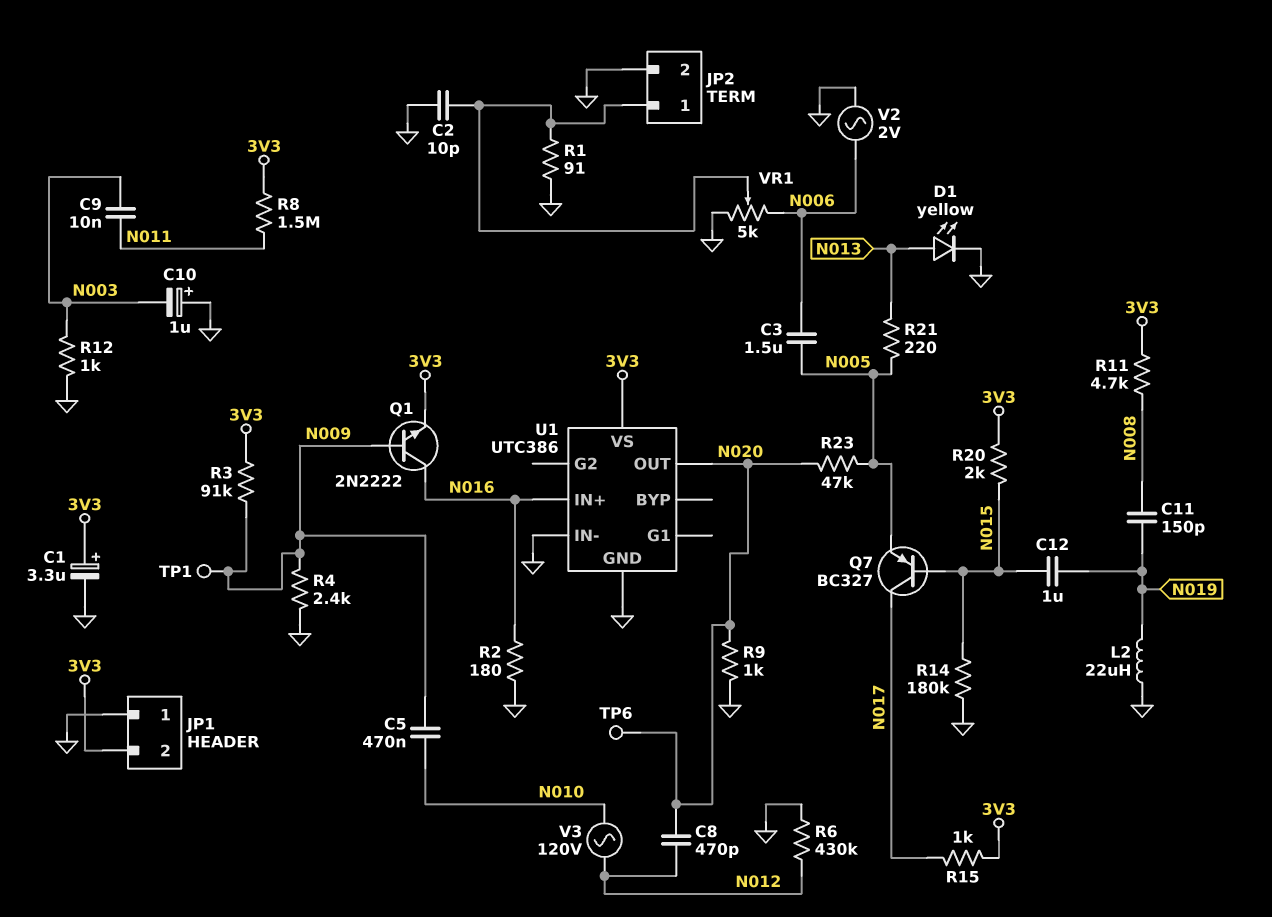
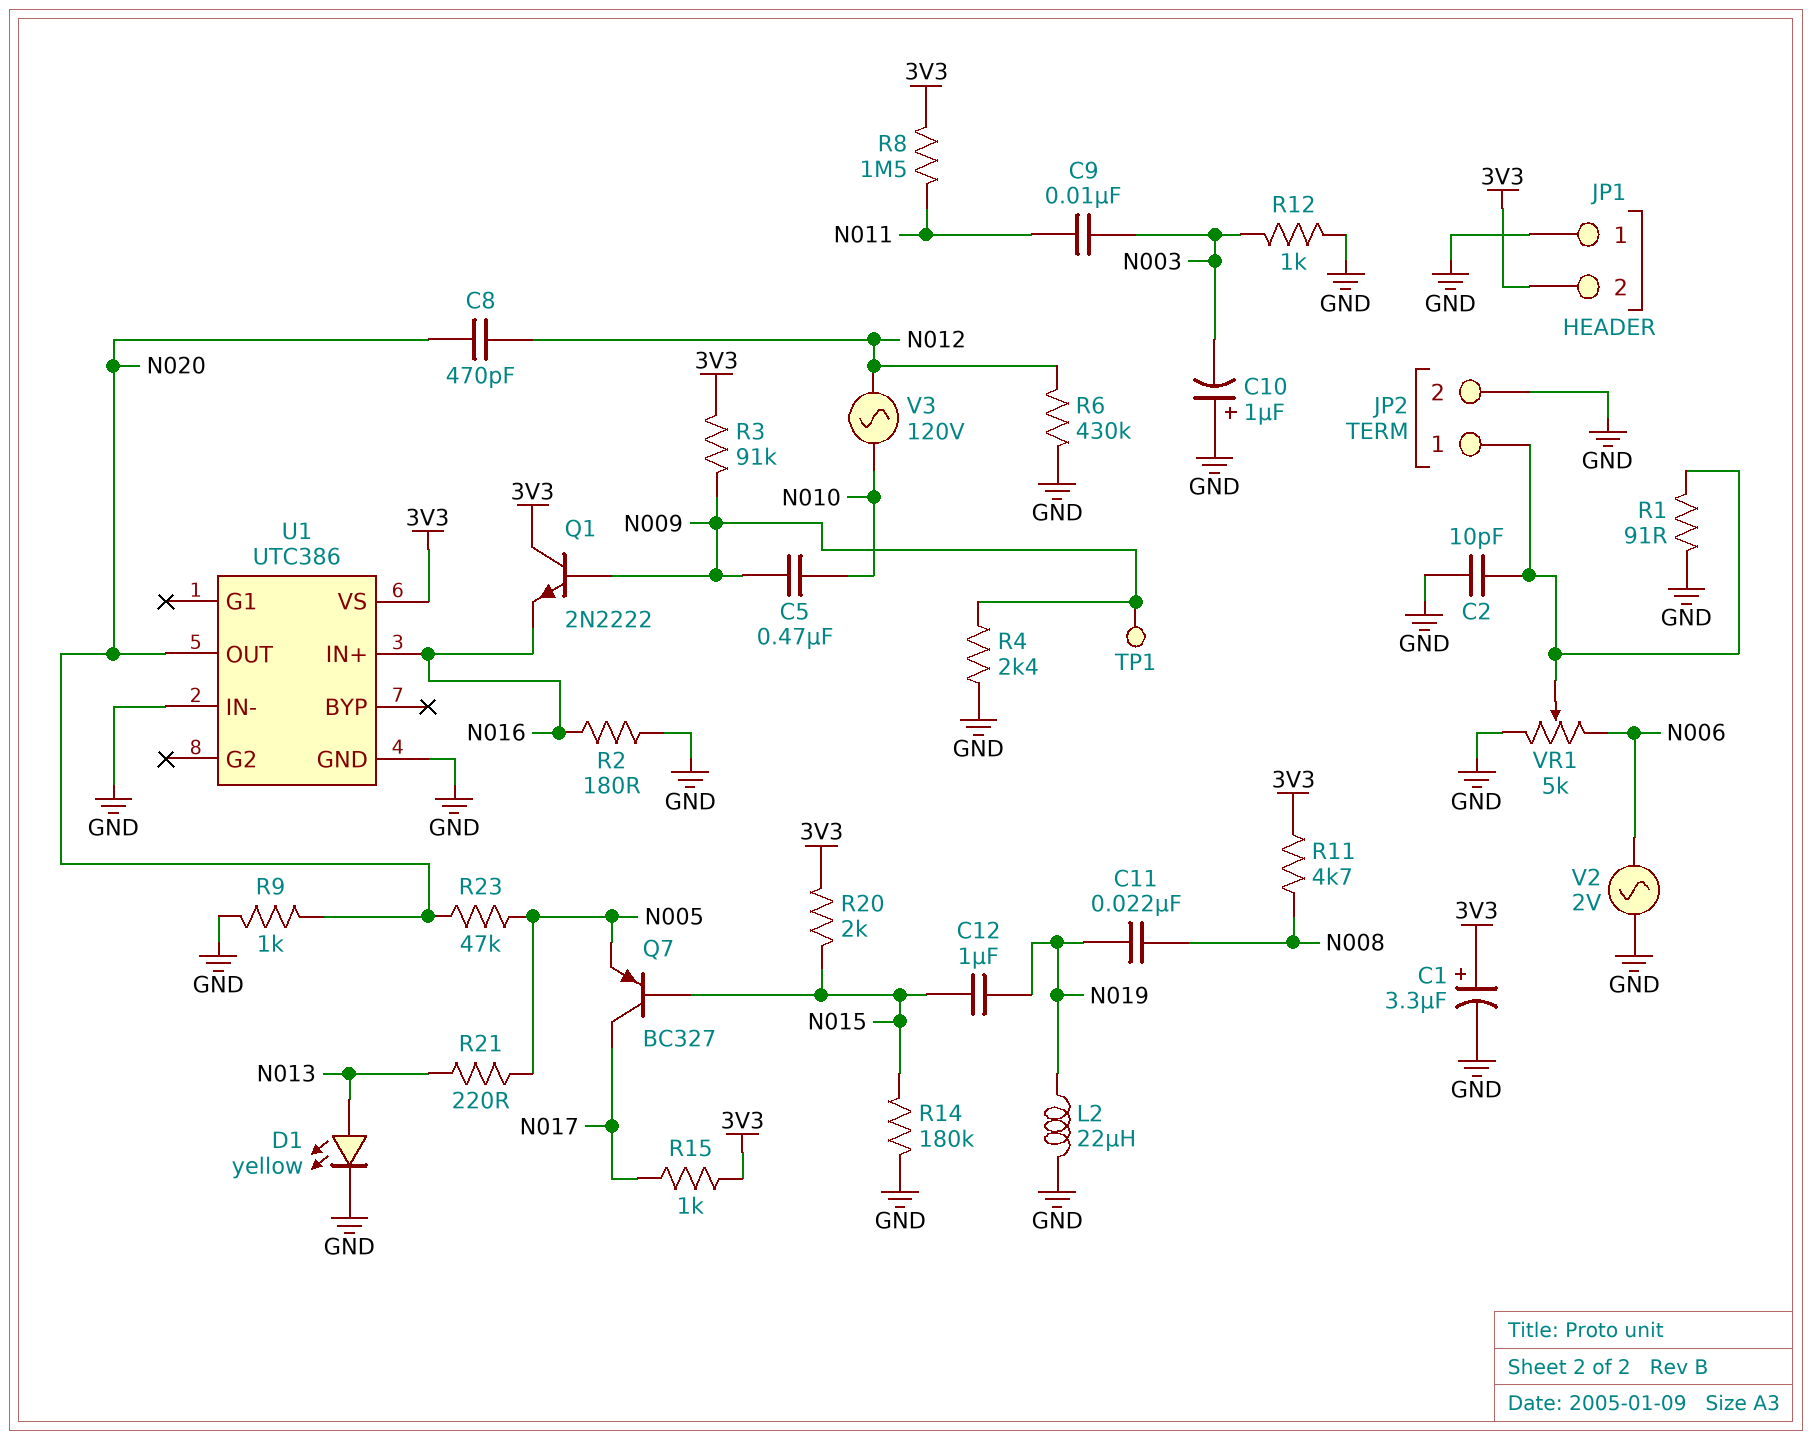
C3: 1.5uF (N005, N006) -> none
C11: 150pF (N008, N019) -> 22nF (N008, N019)
Q1: NPN 2N2222 (B N009, C N016, E 3V3) -> NPN 2N2222 (B N009, C 3V3, E N016)
TP6: test point (N020) -> none

